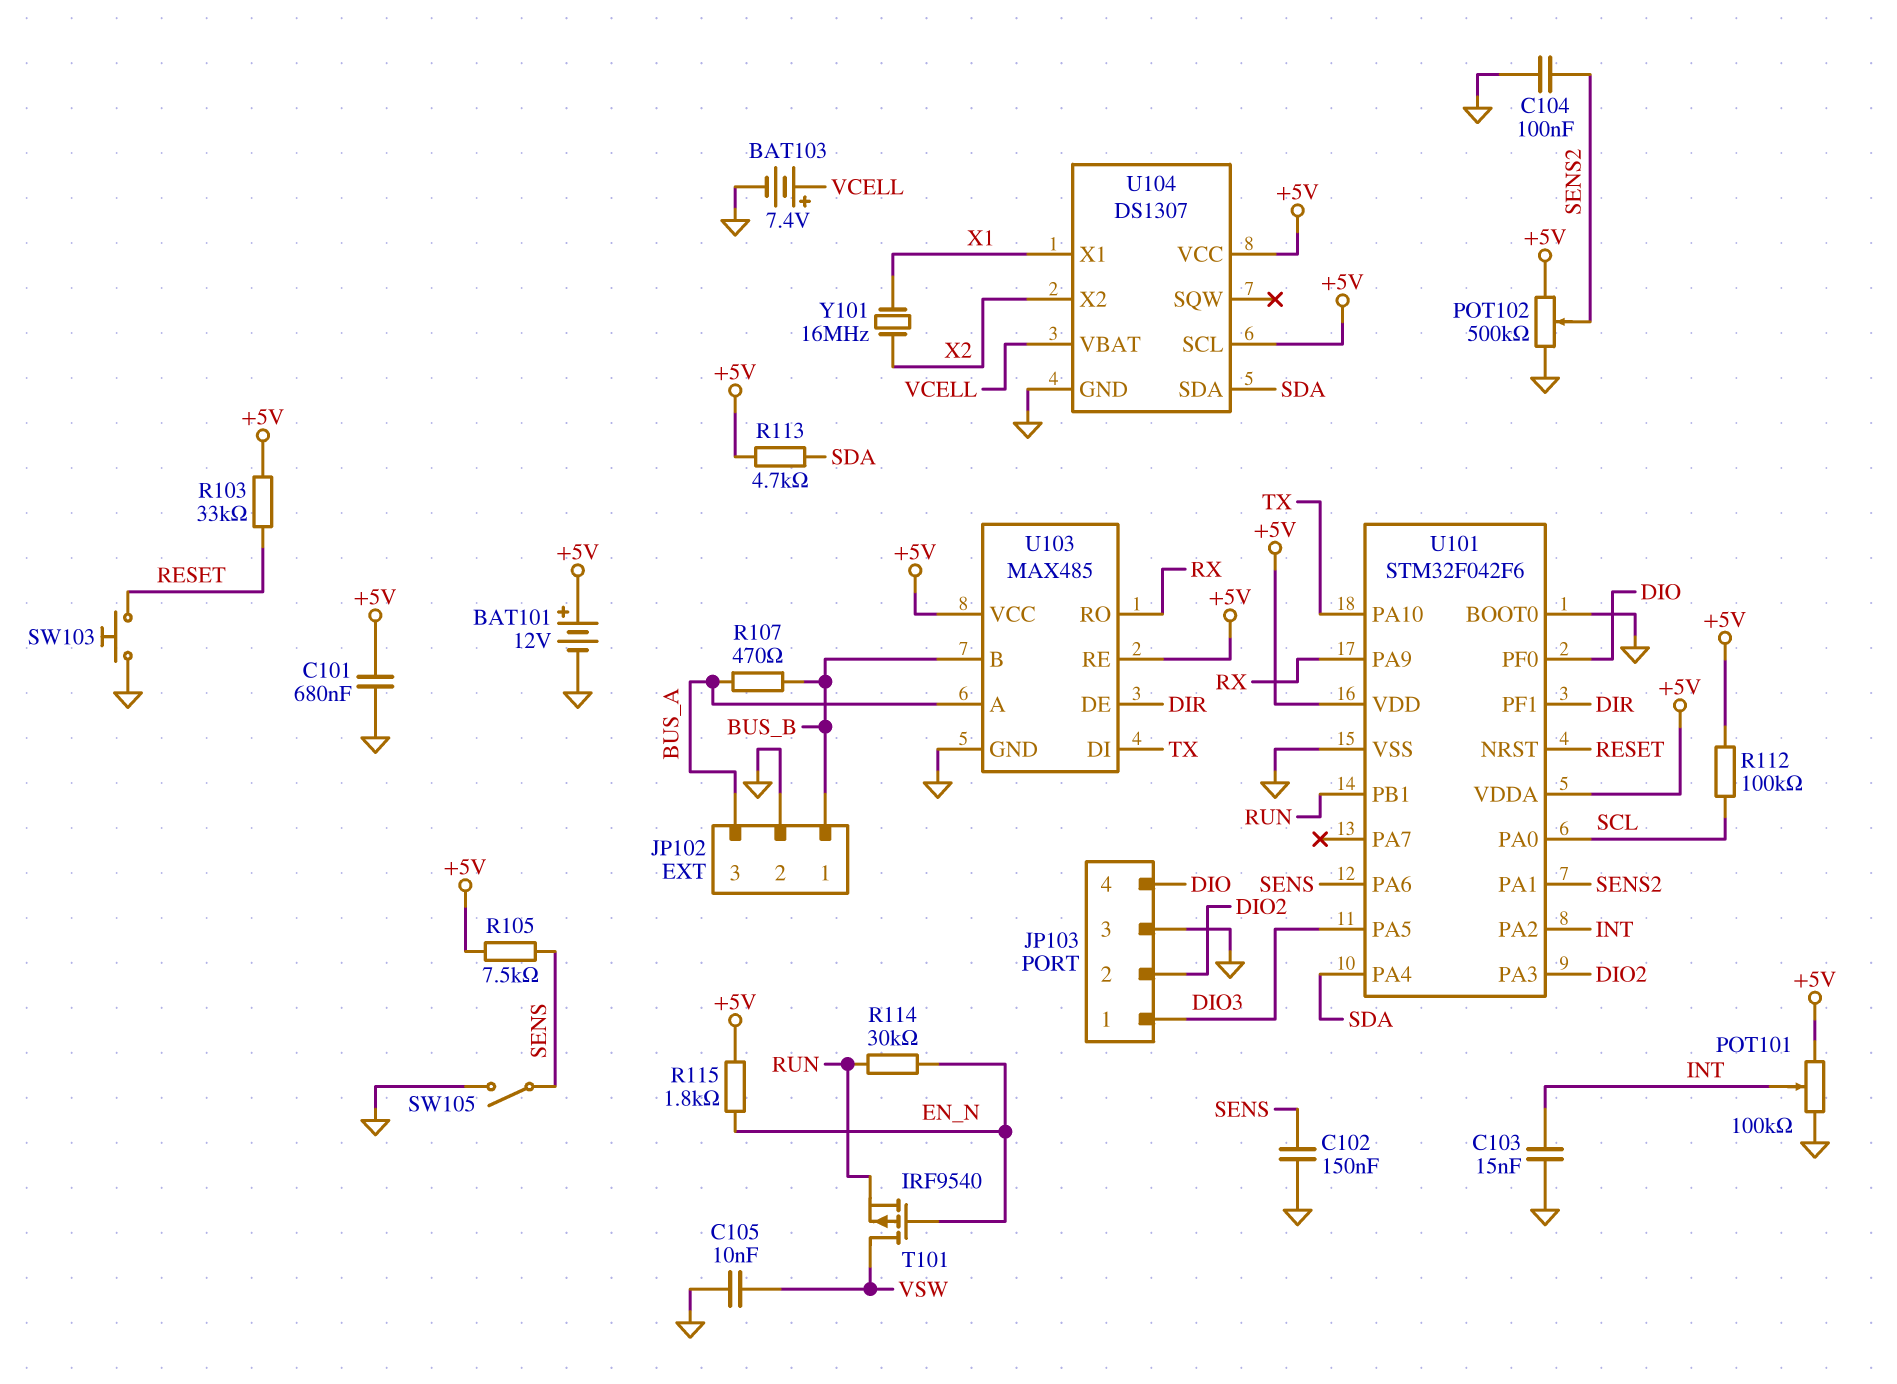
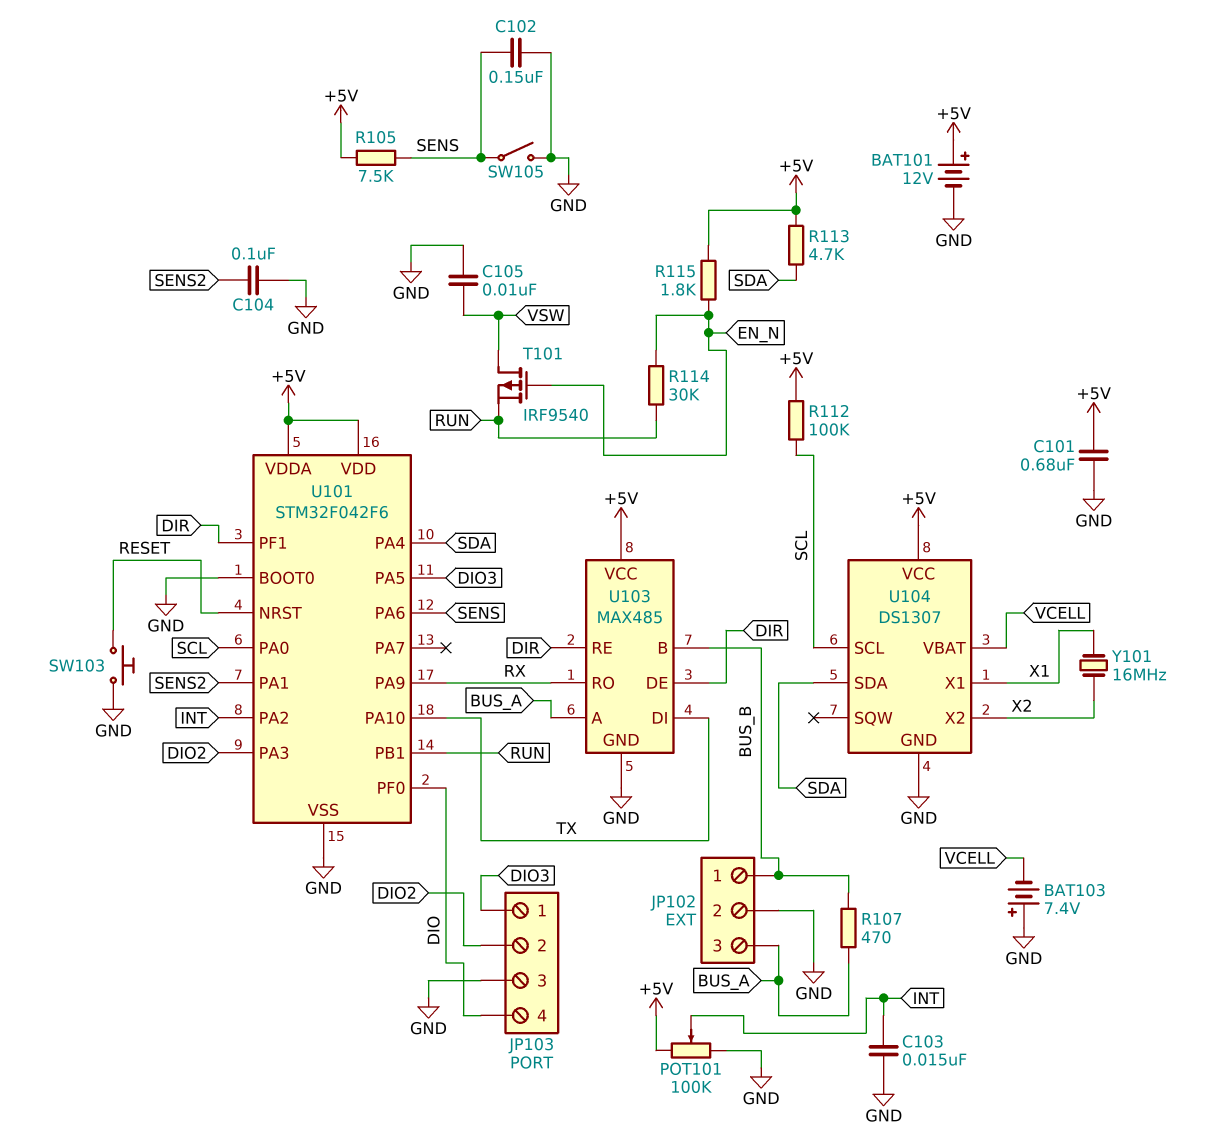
BAT103: 7.4V (plus VCELL, minus GND) -> 7.4V (plus GND, minus VCELL)
POT102: 500k (+5V, GND, wiper SENS2) -> none
R103: 33k (+5V, RESET) -> none
U103 pin RE: +5V -> DIR
U104 pin SCL: +5V -> SCL

